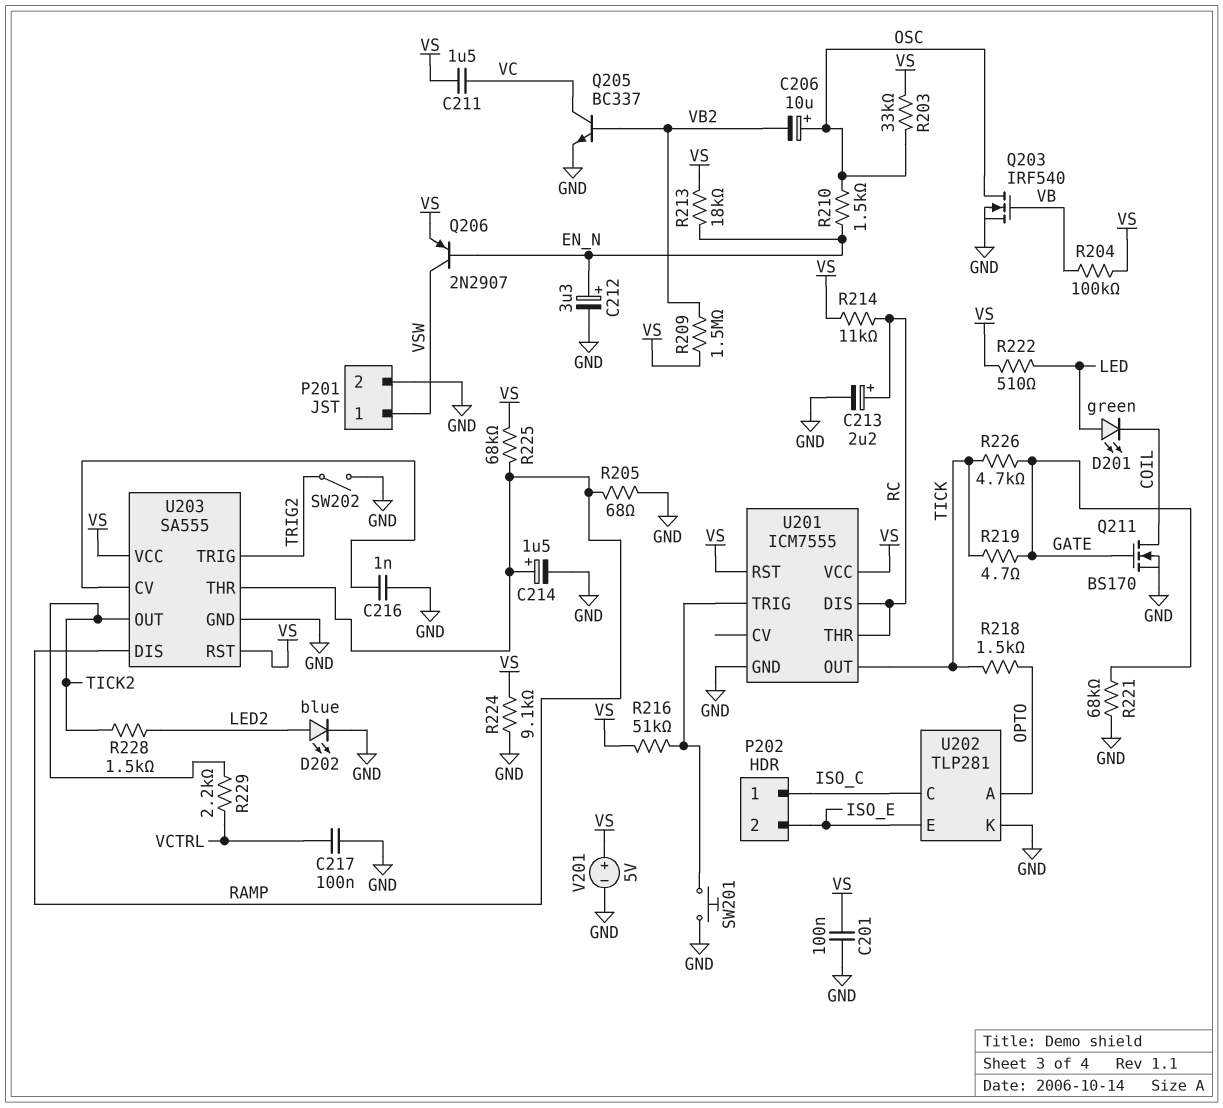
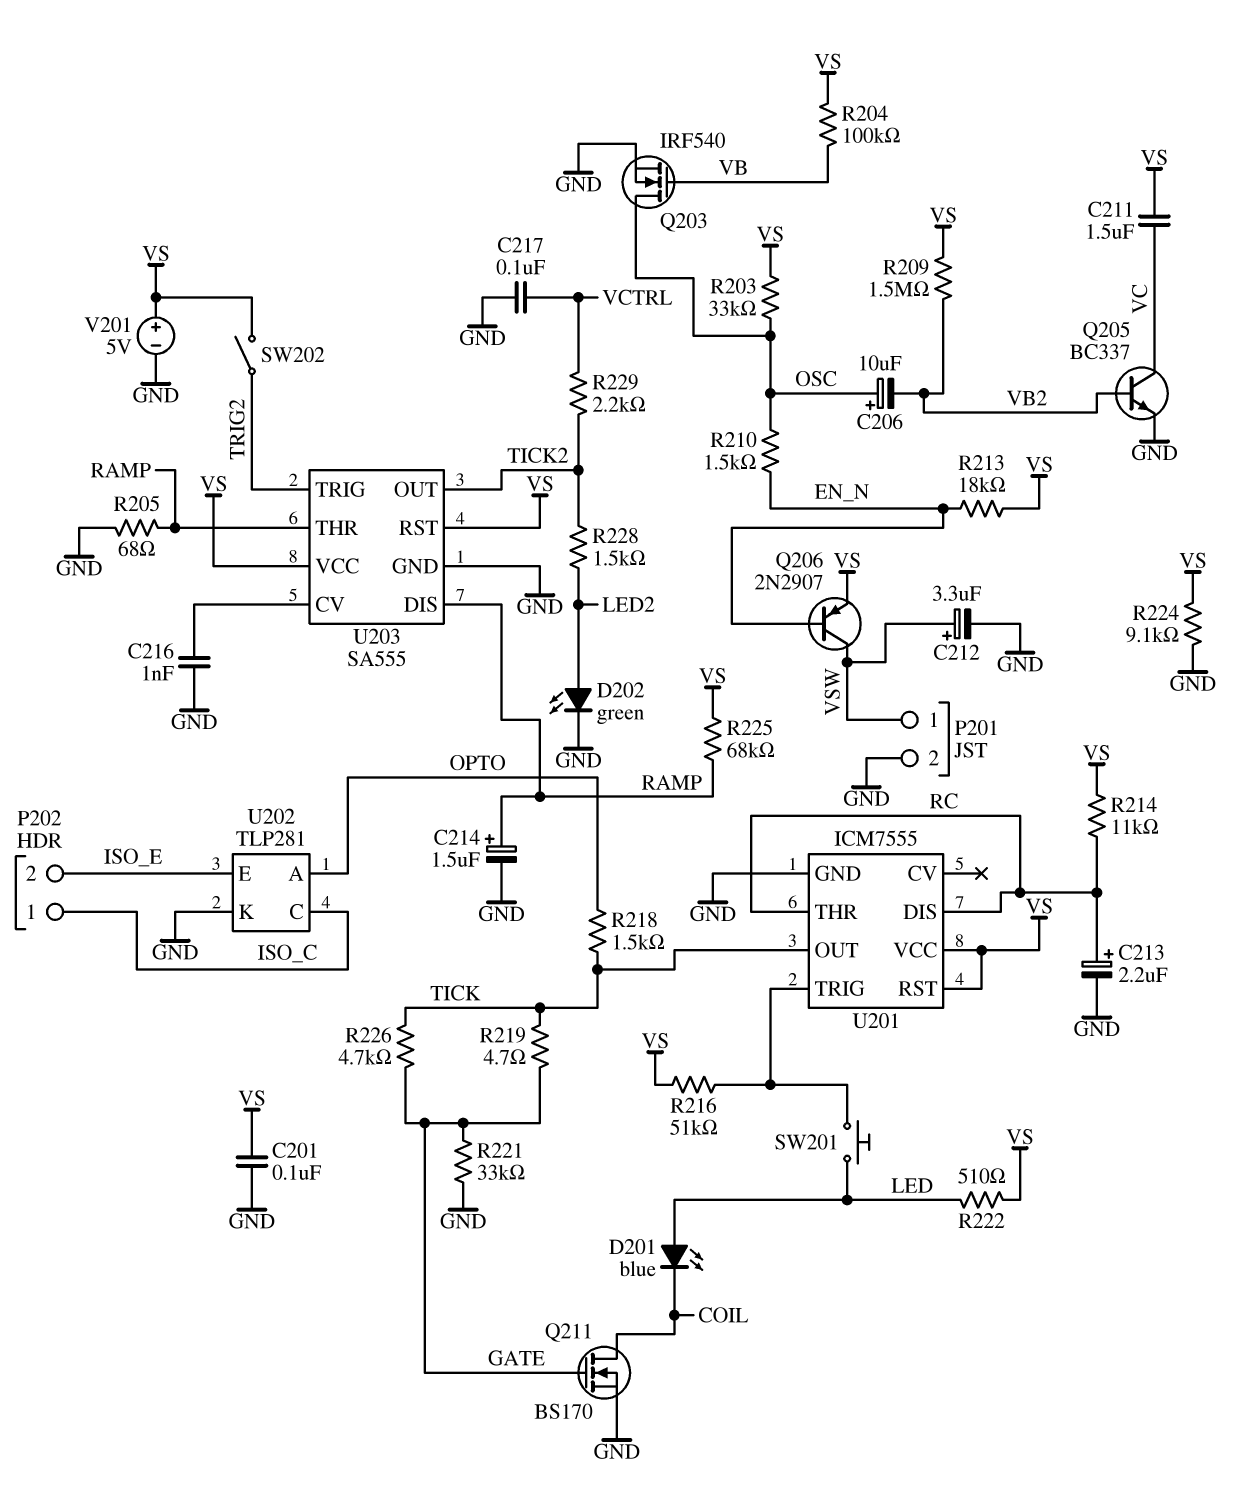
C212: 3.3uF (plus EN_N, minus GND) -> 3.3uF (plus VSW, minus GND)
D201: LED green (A LED, K COIL) -> LED blue (A LED, K COIL)
D202: LED blue (A LED2, K GND) -> LED green (A LED2, K GND)
R221: 68k (GATE, GND) -> 33k (GATE, GND)
SW201: button (GND, U201/TRIG) -> button (LED, U201/TRIG)
SW202: switch (GND, TRIG2) -> switch (TRIG2, VS)

